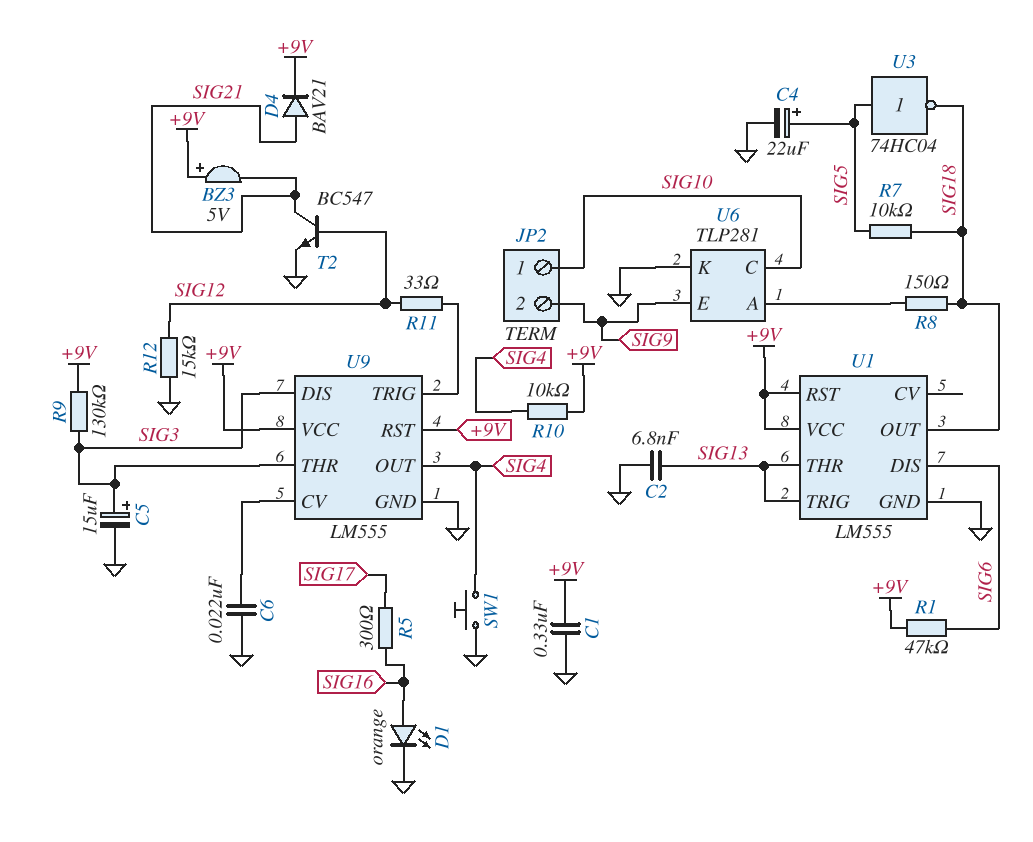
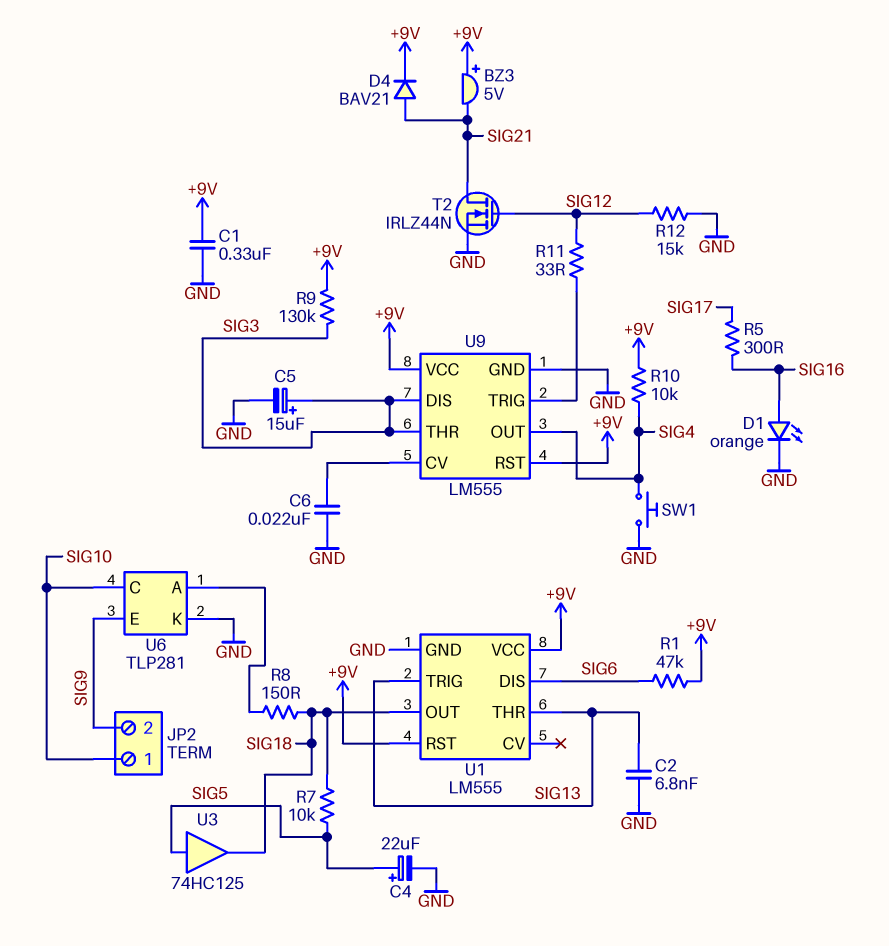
T2: NPN BC547 (B SIG12, C SIG21, E GND) -> NMOS IRLZ44N (G SIG12, D SIG21, S GND)
U3: NOT 74HC04 (in SIG5, out SIG18) -> buffer 74HC125 (in SIG5, out SIG18)

